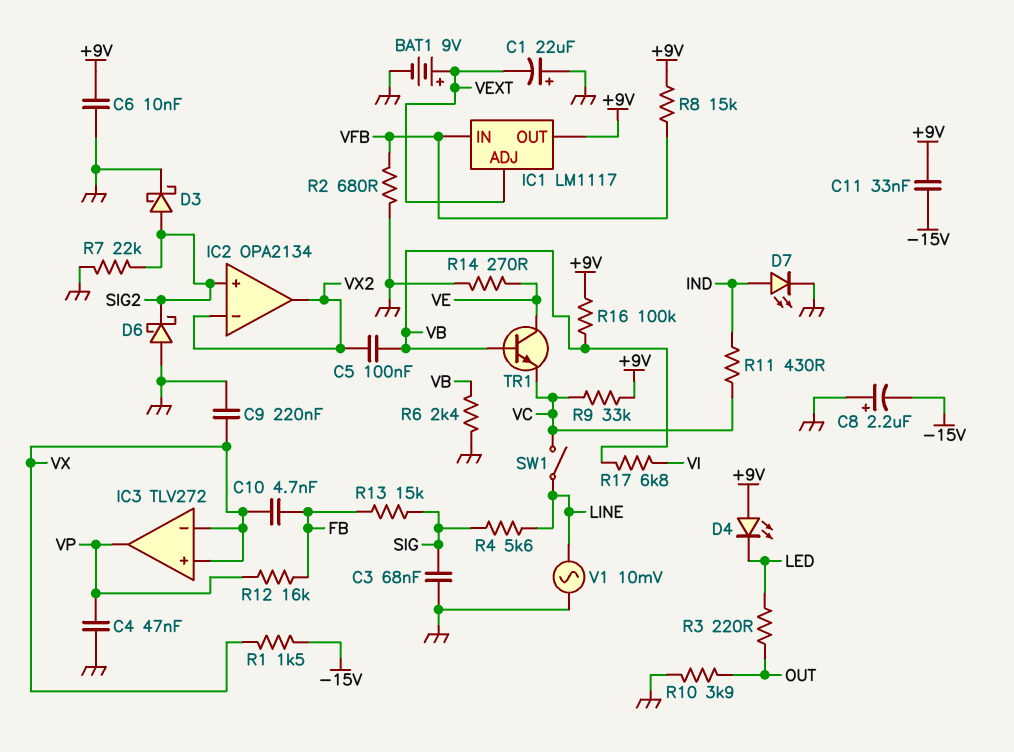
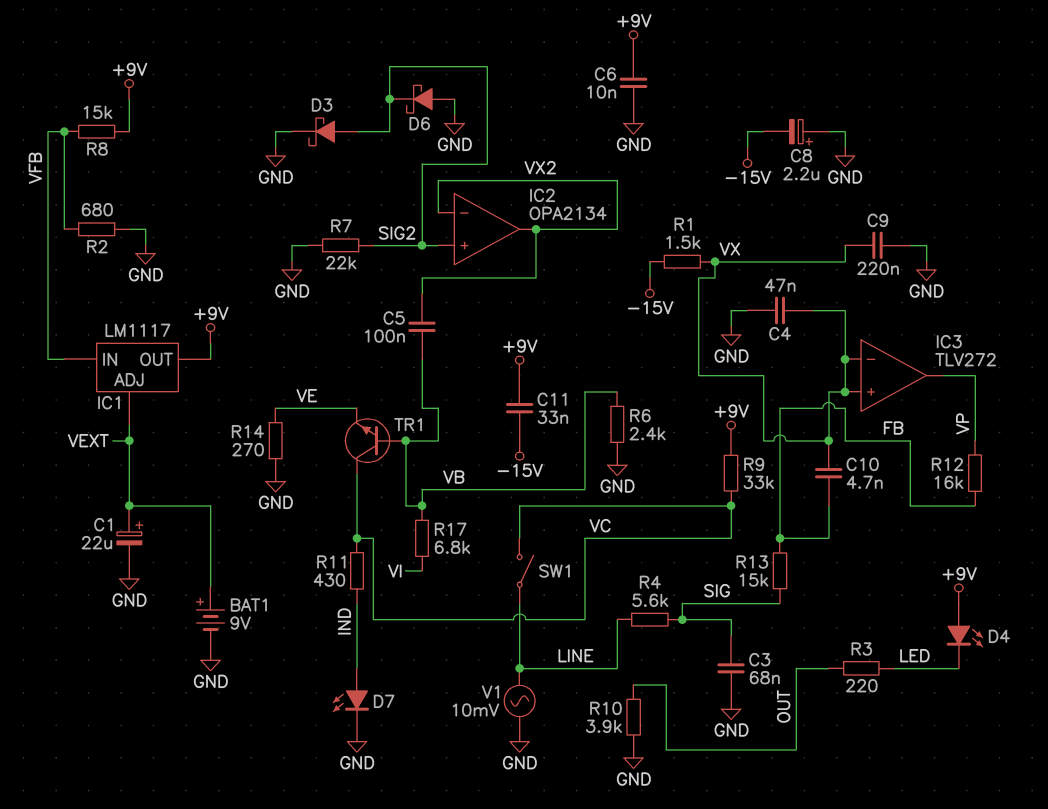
C1: 22uF (plus GND, minus VEXT) -> 22uF (plus VEXT, minus GND)
C4: 47nF (GND, VP) -> 47nF (GND, VX)
R16: 100k (+9V, VB) -> none
TR1: NPN (B VB, C VE, E VC) -> NPN (B VB, C VC, E VE)

